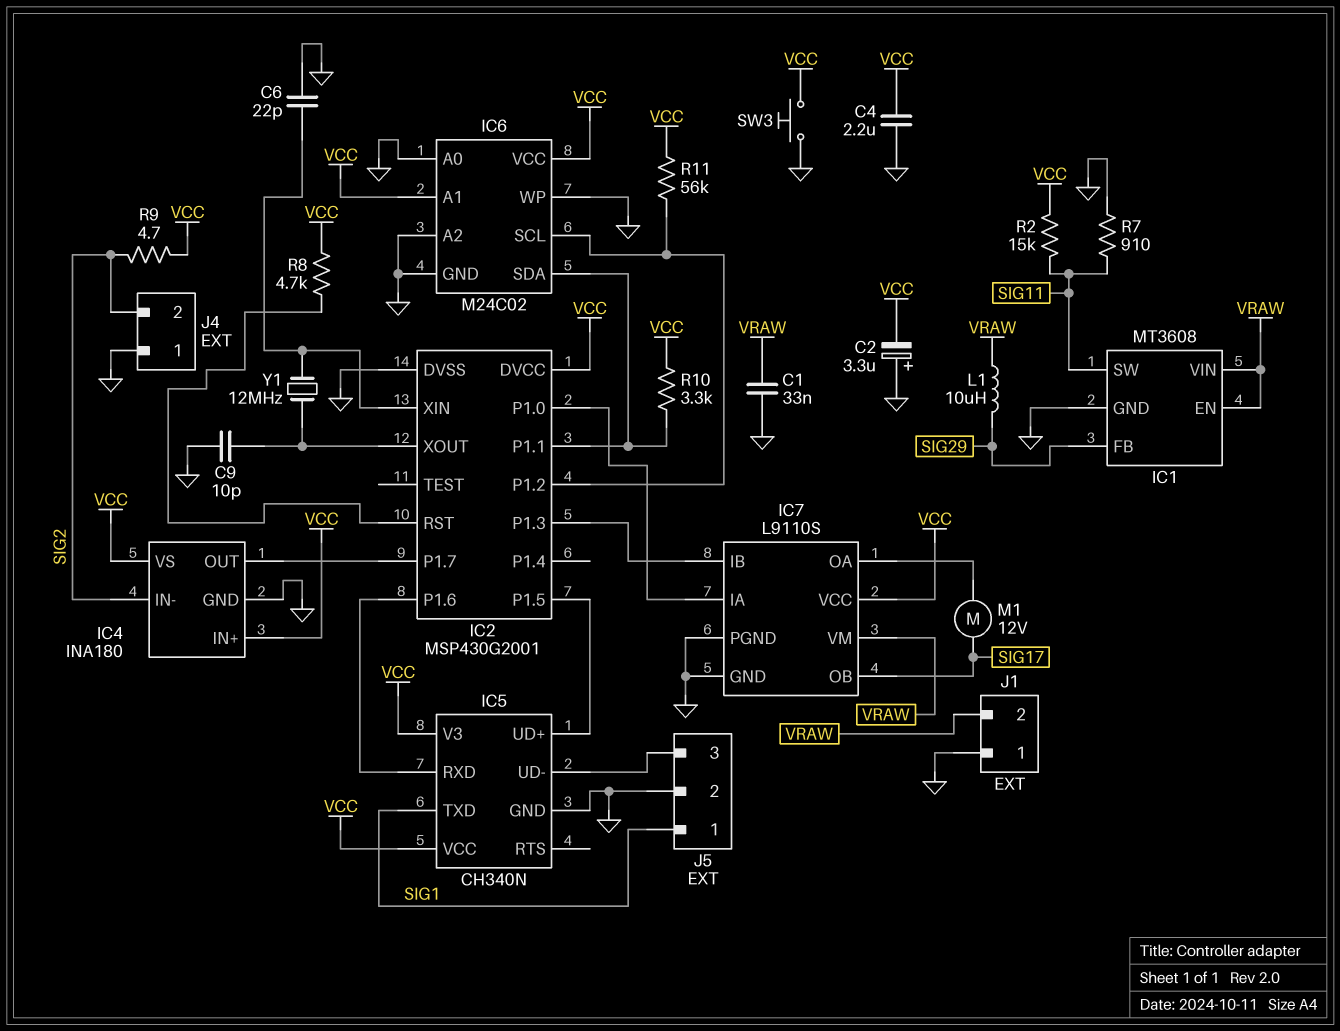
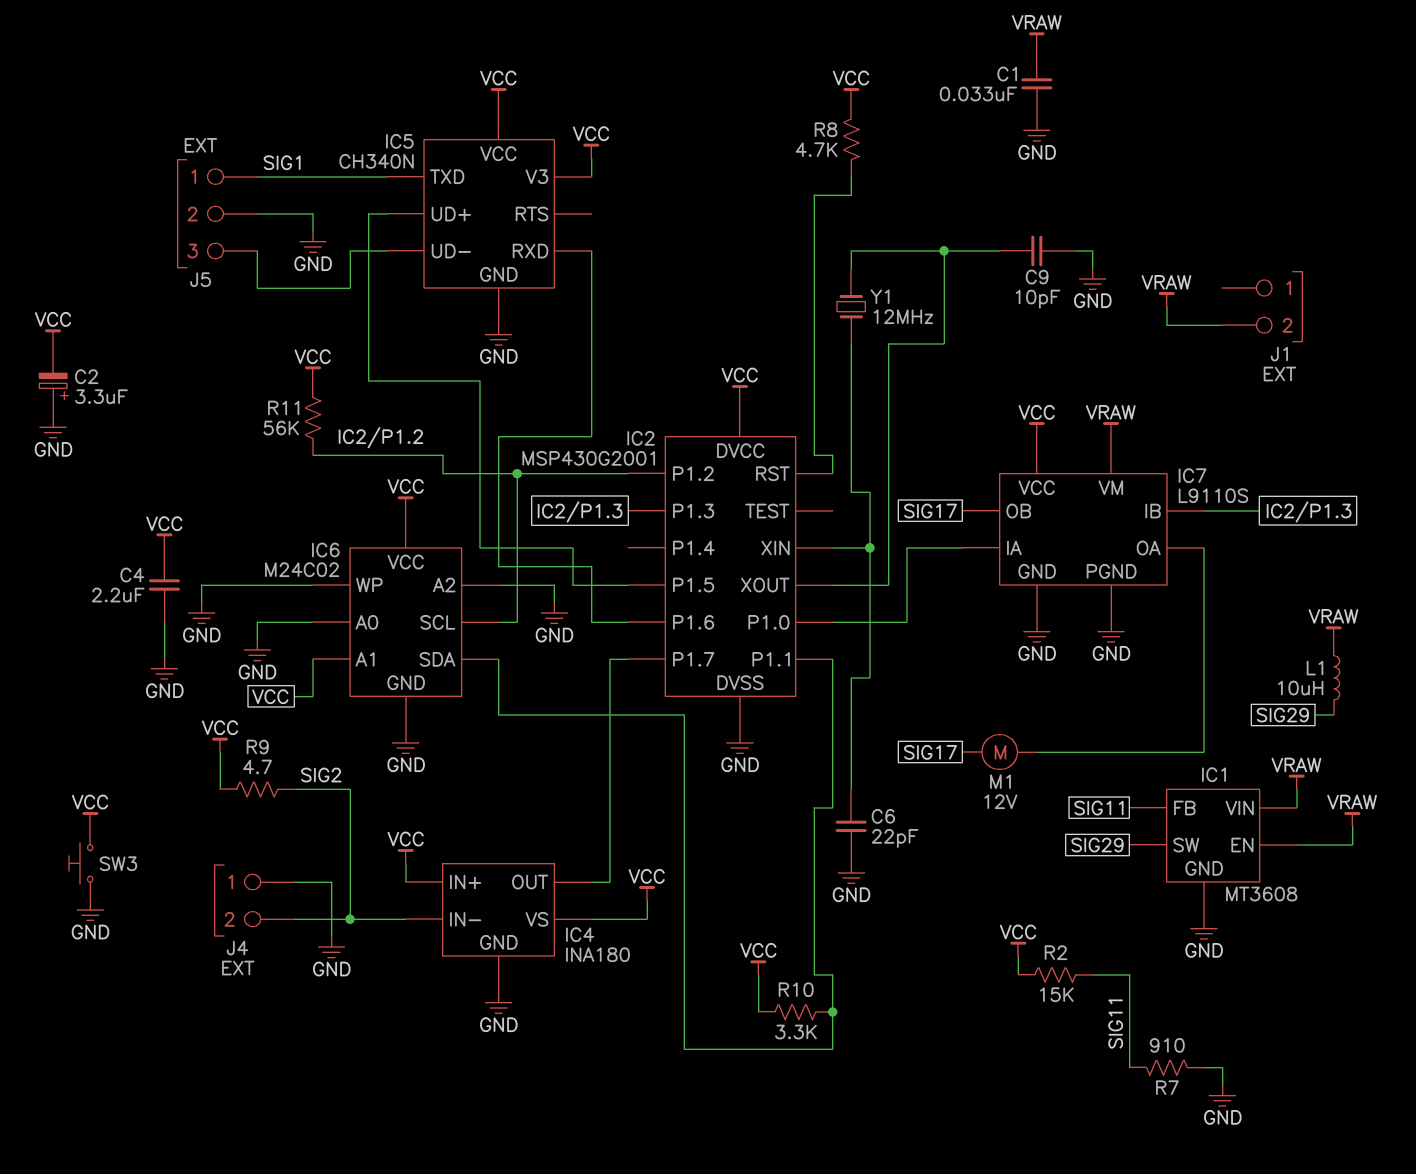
IC1 pin FB: SIG29 -> SIG11
IC1 pin SW: SIG11 -> SIG29
J1 pin 1: GND -> none

